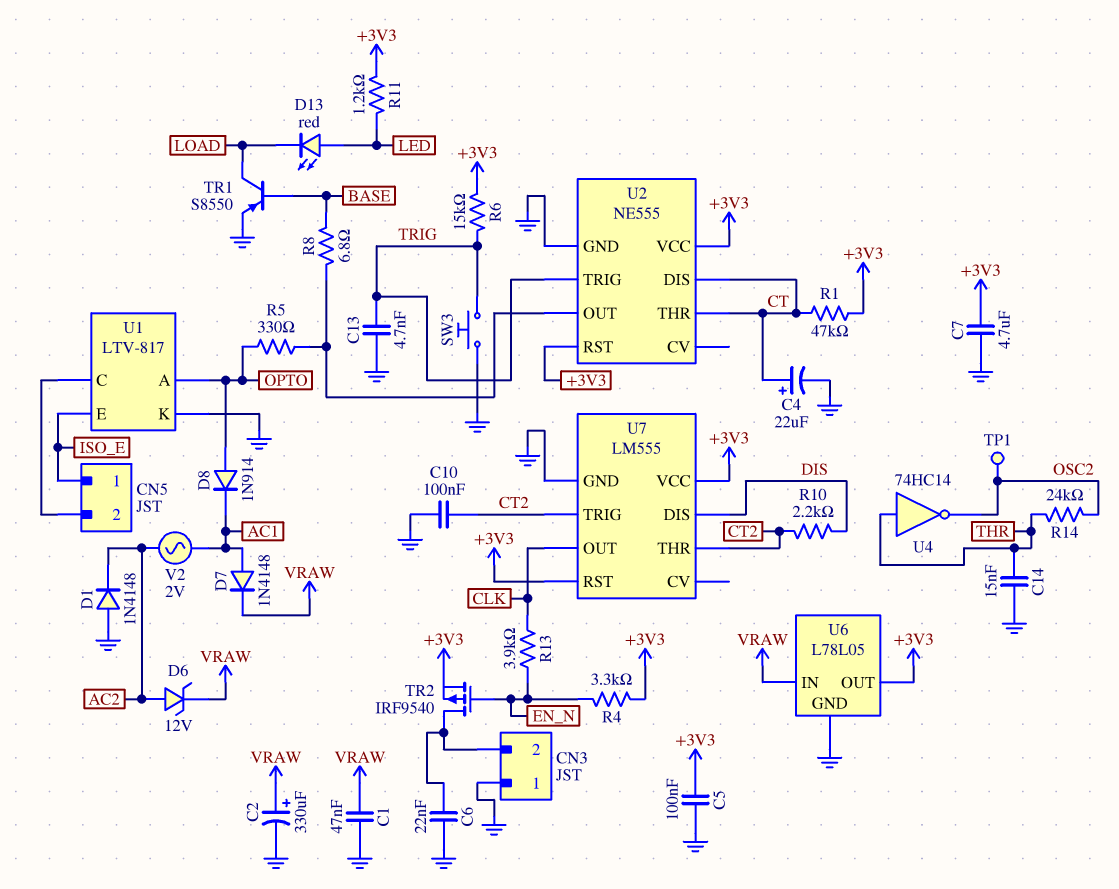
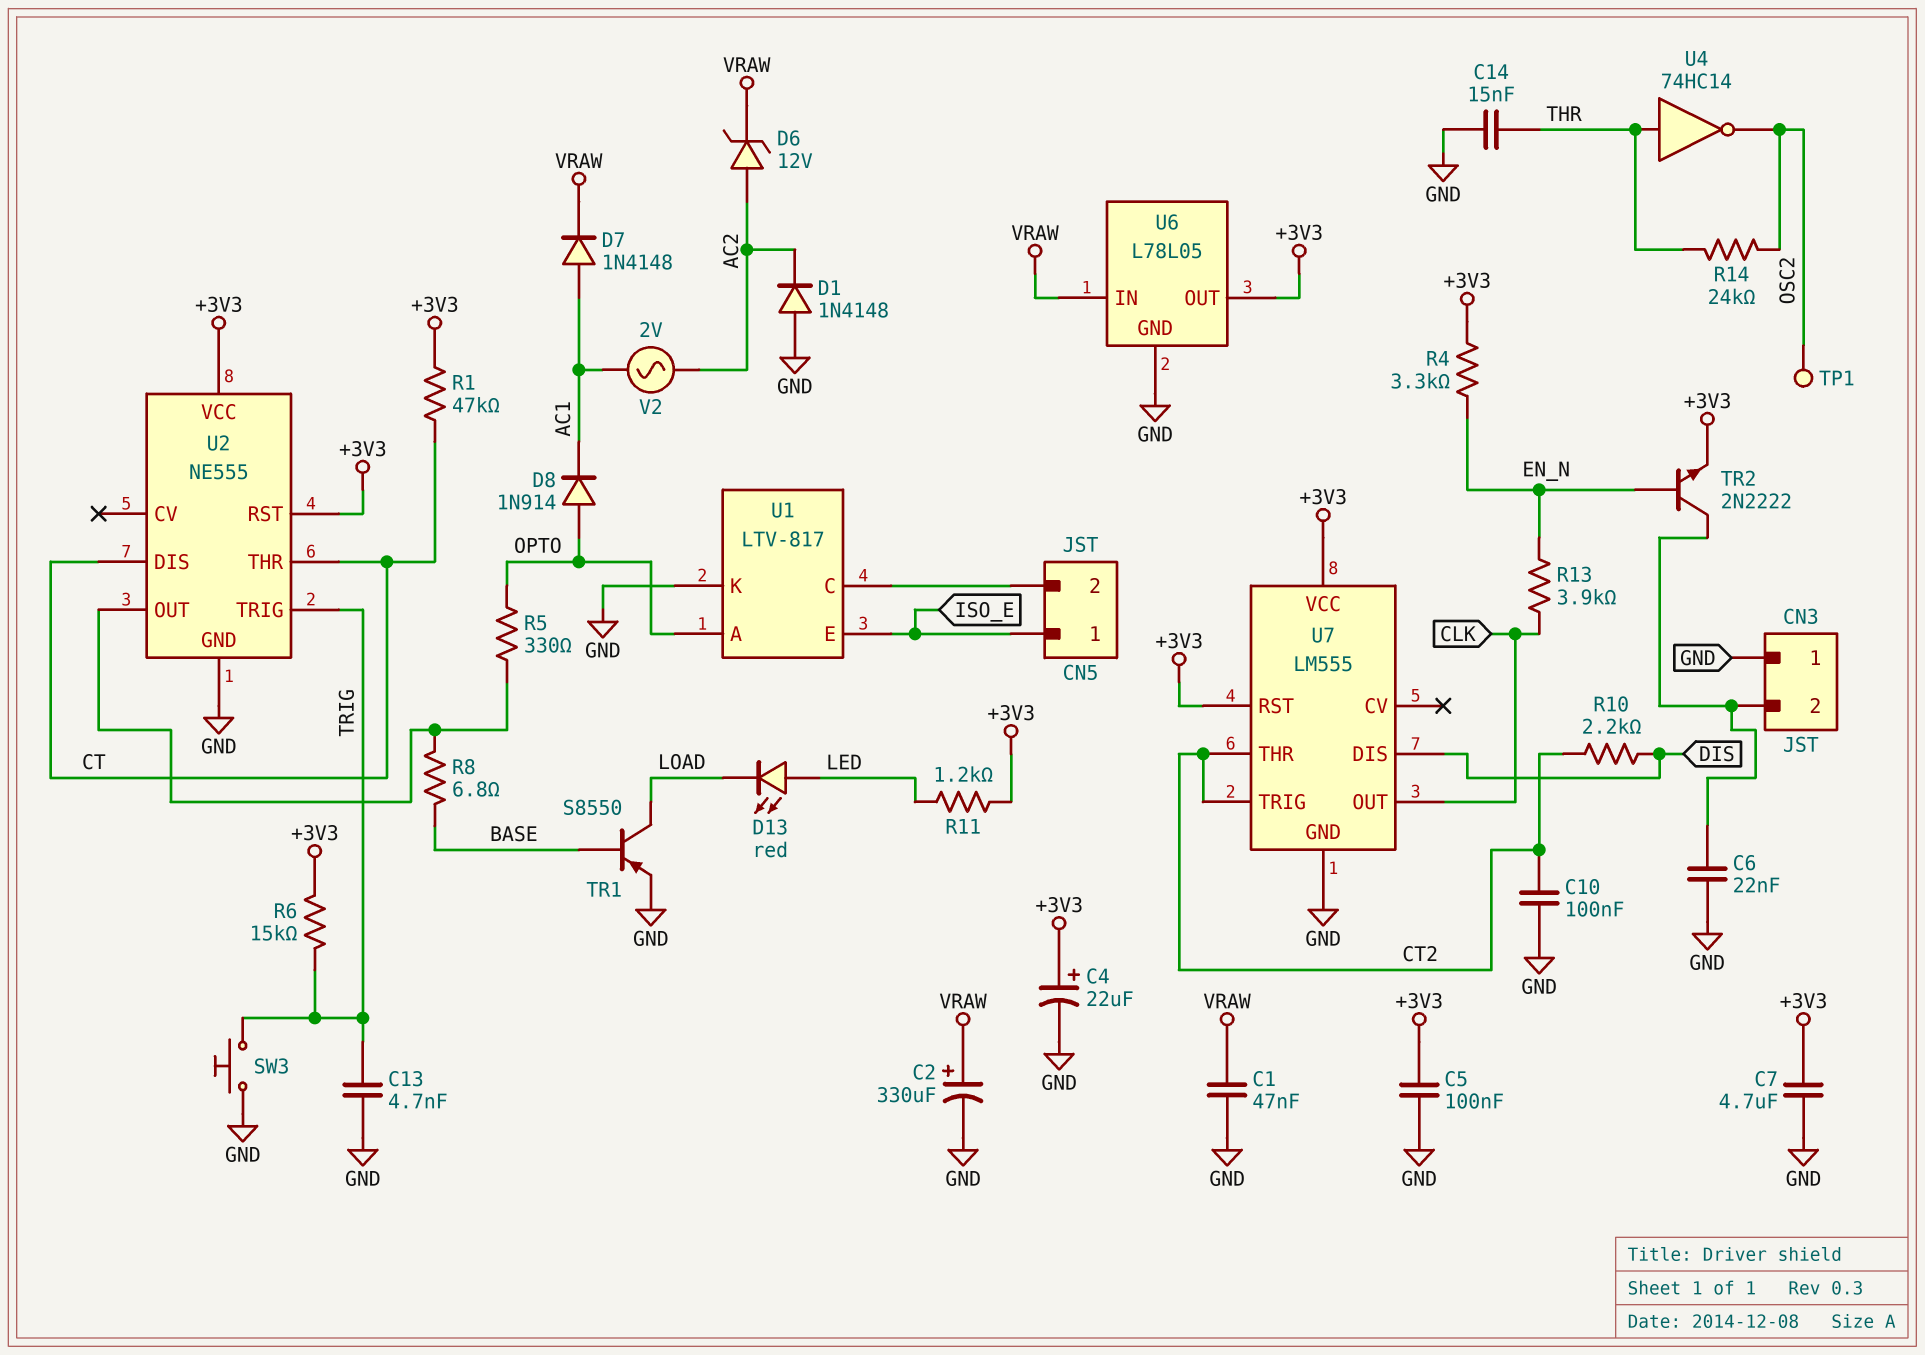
C4: 22uF (plus CT, minus GND) -> 22uF (plus +3V3, minus GND)
TR2: PMOS IRF9540 (G EN_N, D CN3/2, S +3V3) -> NPN 2N2222 (B EN_N, C CN3/2, E +3V3)

